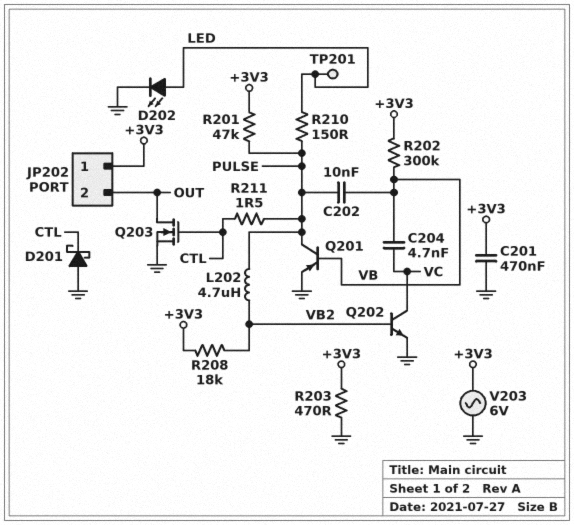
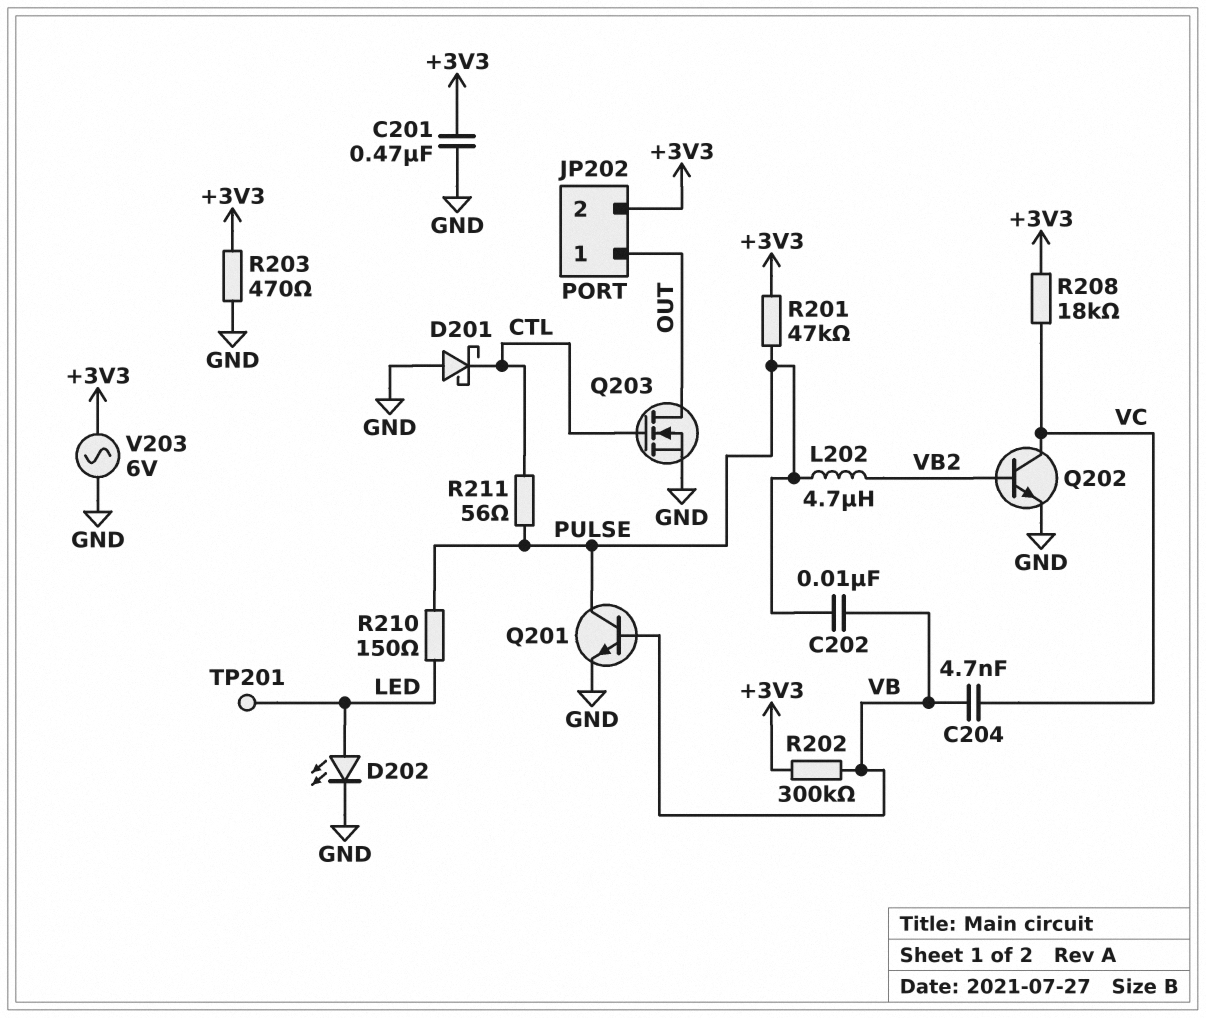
JP202 pin 1: +3V3 -> OUT
JP202 pin 2: OUT -> +3V3
Q201: PNP (B VB, C PULSE, E GND) -> NPN (B VB, C PULSE, E GND)
R208: 18k (+3V3, VB2) -> 18k (+3V3, VC)
R211: 1.5 (CTL, PULSE) -> 56 (CTL, PULSE)

